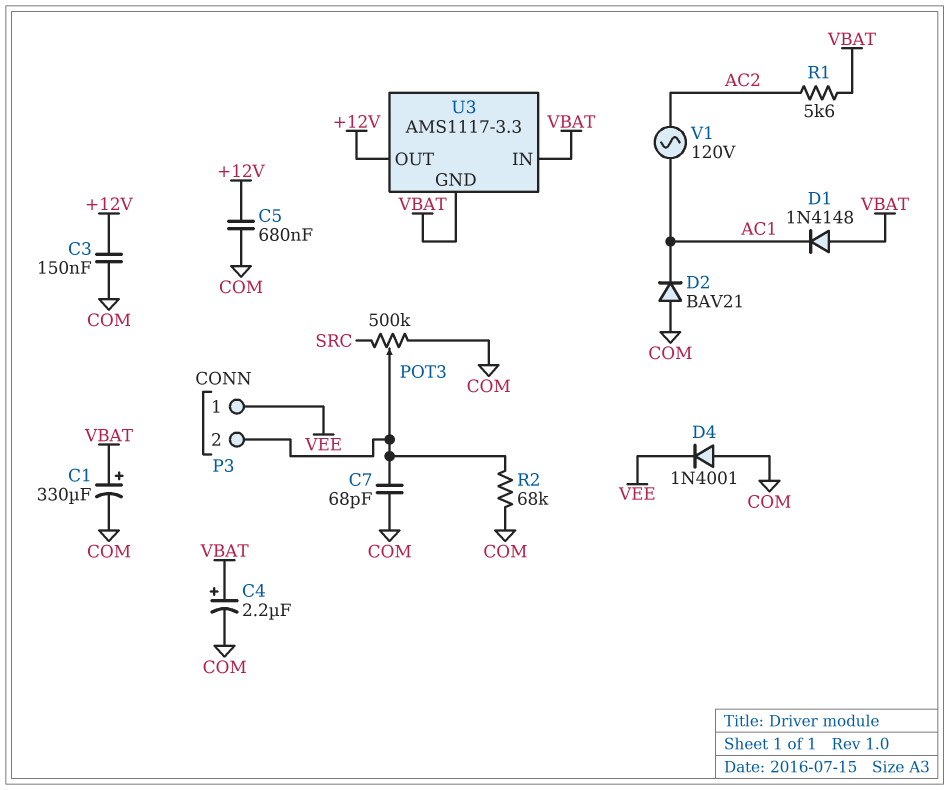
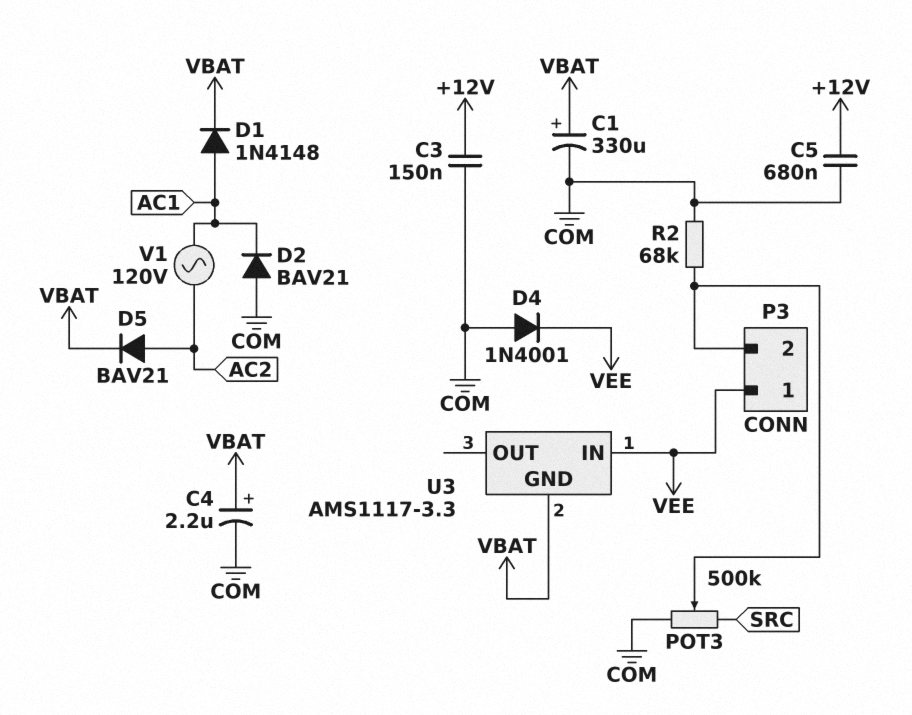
C7: 68pF (COM, P3/2) -> none
D1: diode 1N4148 (A VBAT, K AC1) -> diode 1N4148 (A AC1, K VBAT)
D5: none -> diode BAV21 (A AC2, K VBAT)
R1: 5.6k (AC2, VBAT) -> none
U3 pin IN: VBAT -> VEE
U3 pin OUT: +12V -> none

